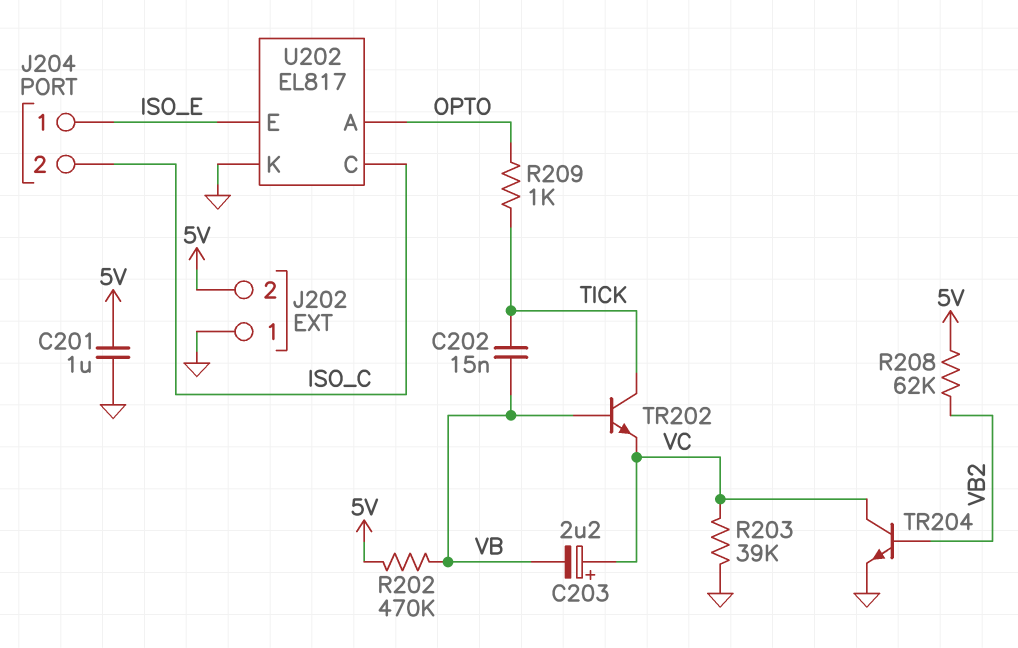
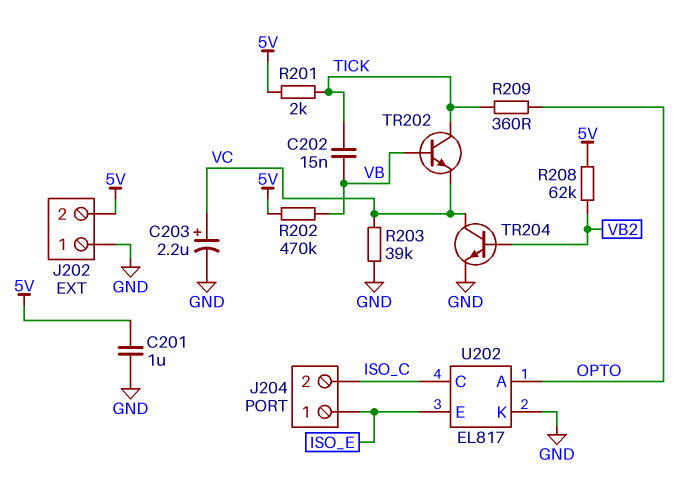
C203: 2.2uF (plus VC, minus VB) -> 2.2uF (plus VC, minus GND)
R201: none -> 2k (5V, TICK)
R209: 1k (OPTO, TICK) -> 360 (OPTO, TICK)

